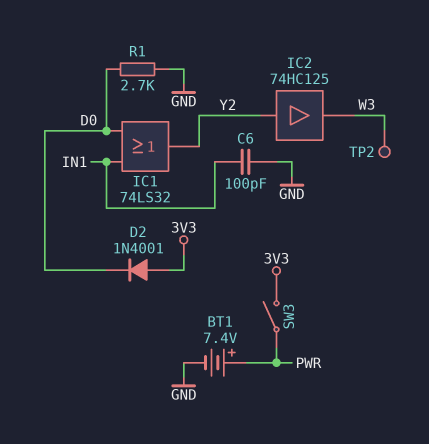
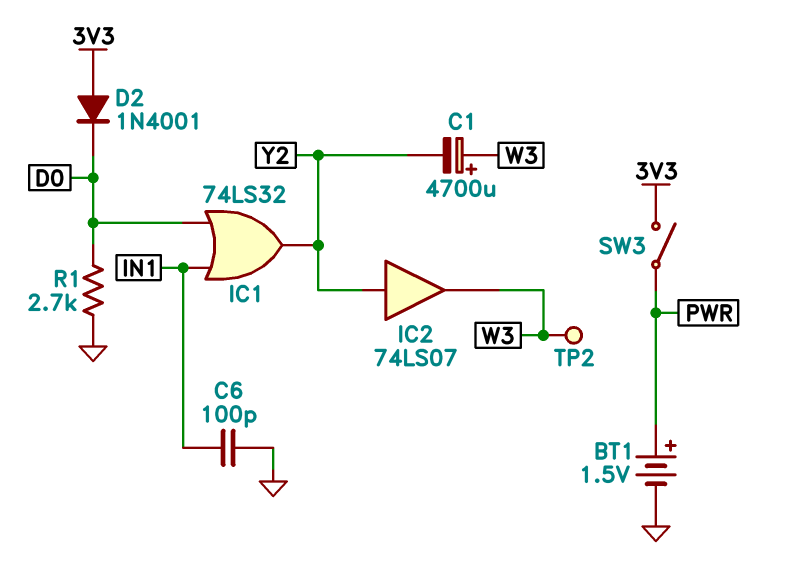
BT1: 7.4V (plus PWR, minus GND) -> 1.5V (plus PWR, minus GND)
C1: none -> 4700uF (plus W3, minus Y2)
IC2: buffer 74HC125 (in Y2, out W3) -> buffer 74LS07 (in Y2, out W3)

